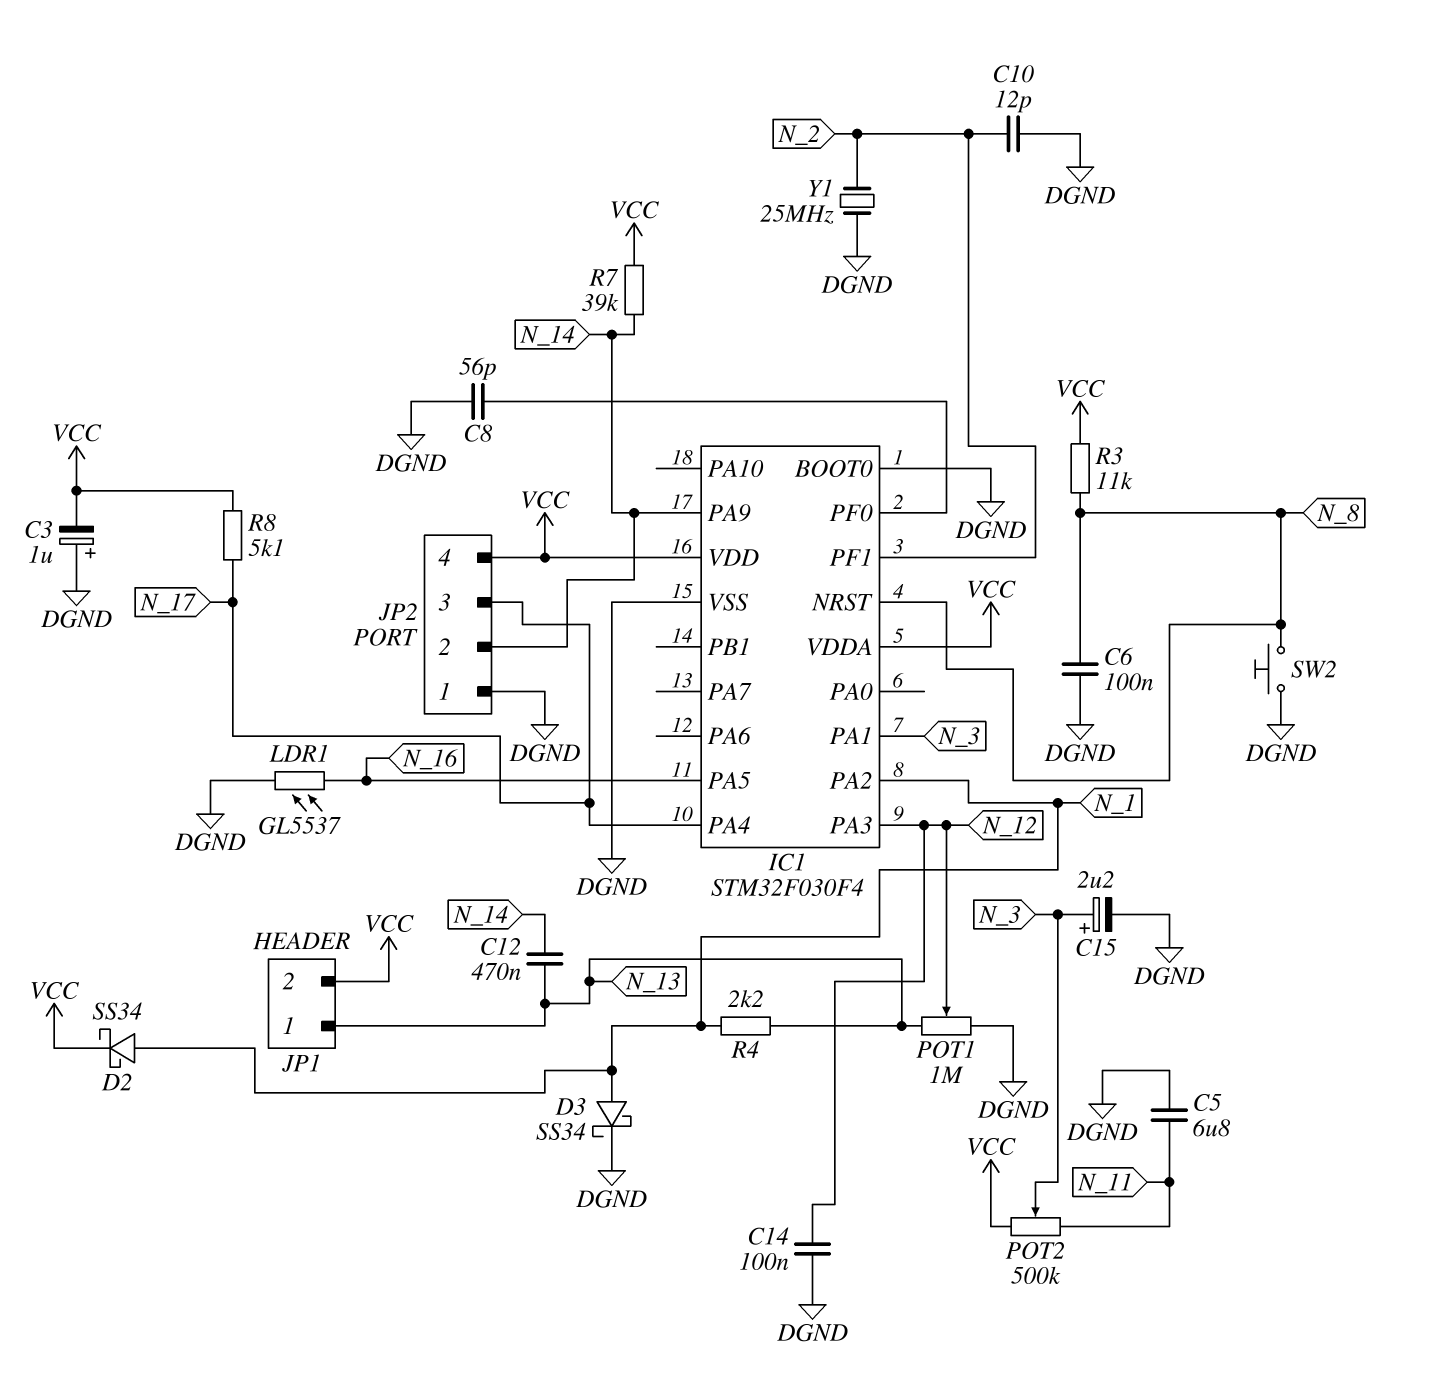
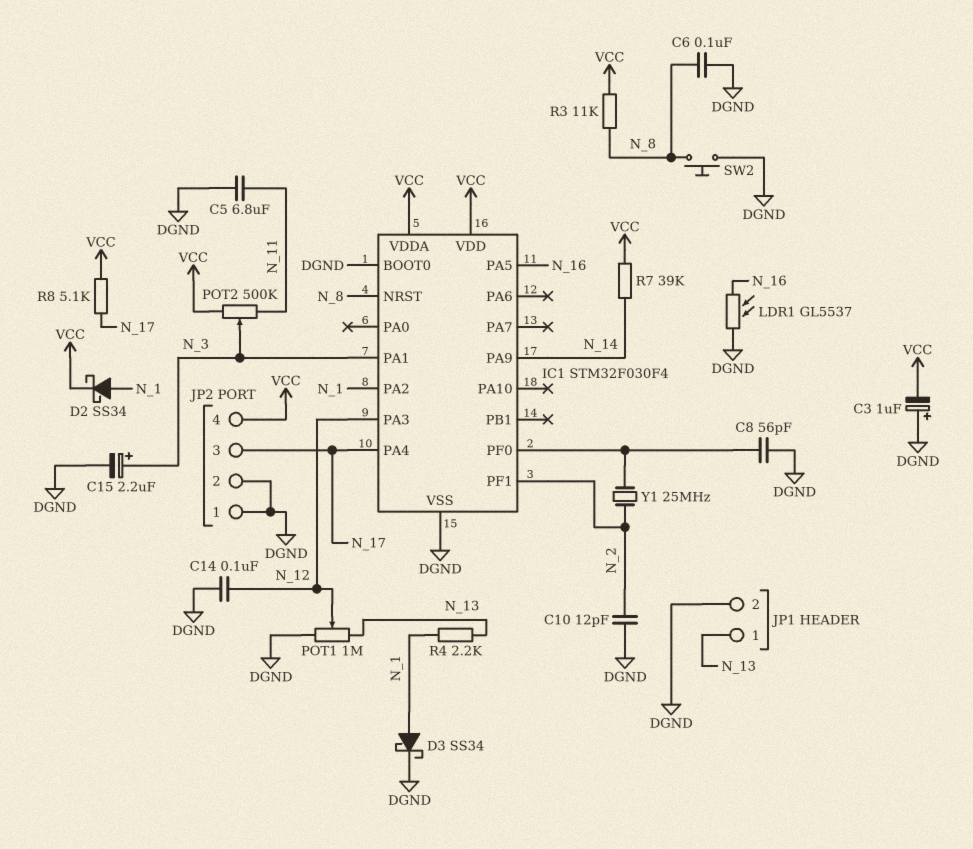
C12: 470nF (N_13, N_14) -> none
JP1 pin 2: VCC -> DGND
JP2 pin 2: N_14 -> DGND
Y1: 25MHz (DGND, N_2) -> 25MHz (IC1/PF0, N_2)

